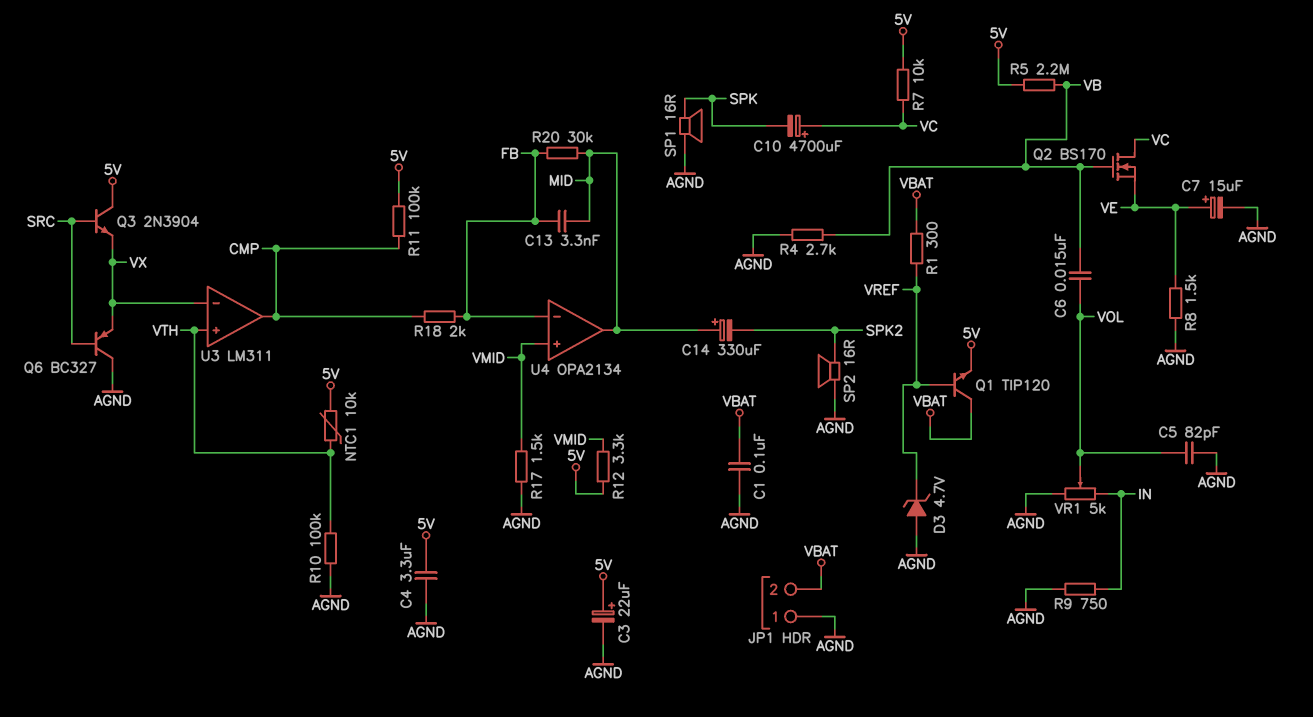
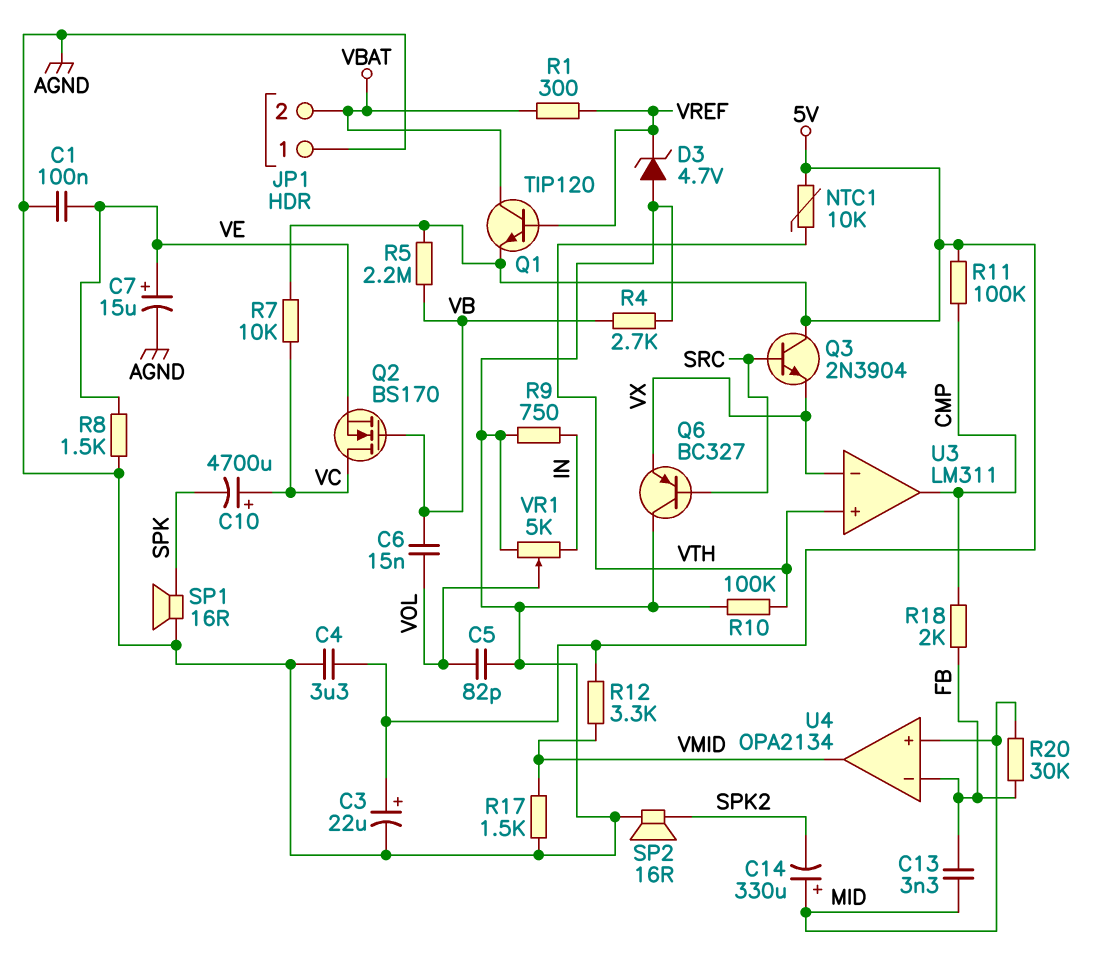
C1: 100nF (AGND, VBAT) -> 100nF (AGND, VE)
U4 pin in+: VMID -> MID
U4 pin out: MID -> VMID

